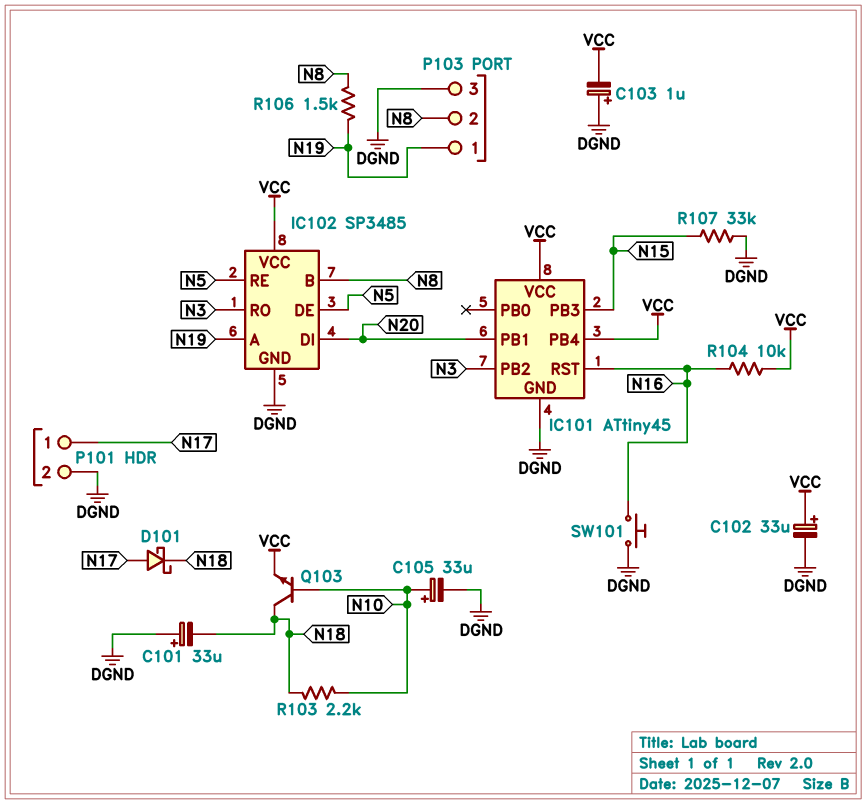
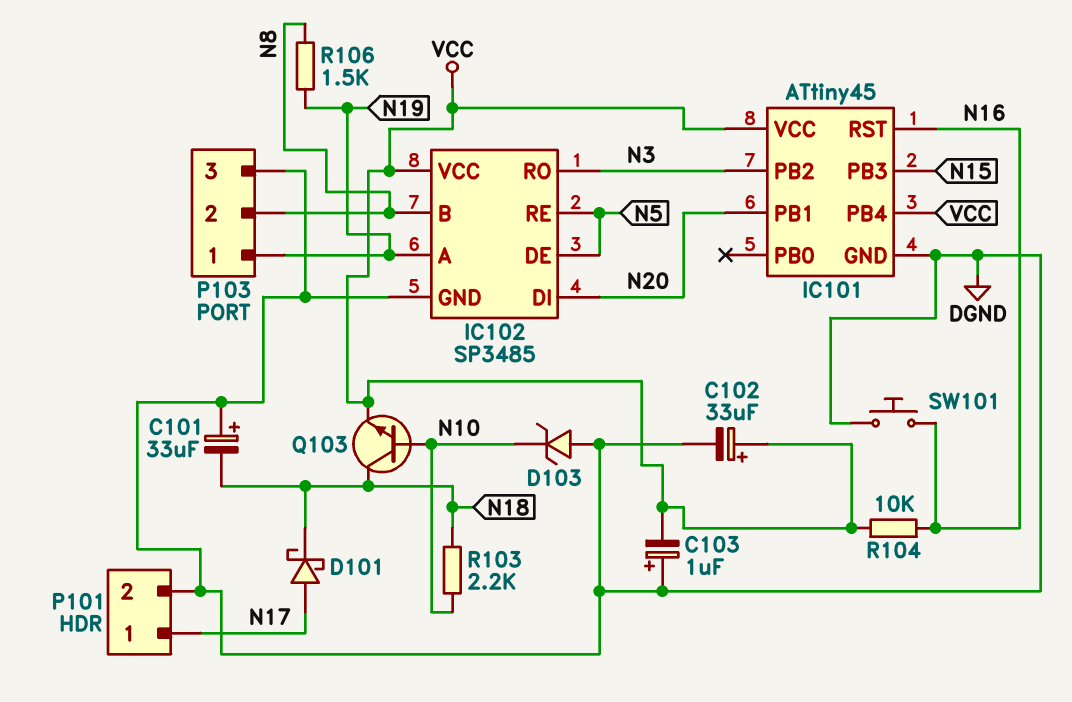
C105: 33uF (plus N10, minus DGND) -> none
D103: none -> zener (A DGND, K N10)
R107: 33k (DGND, N15) -> none

